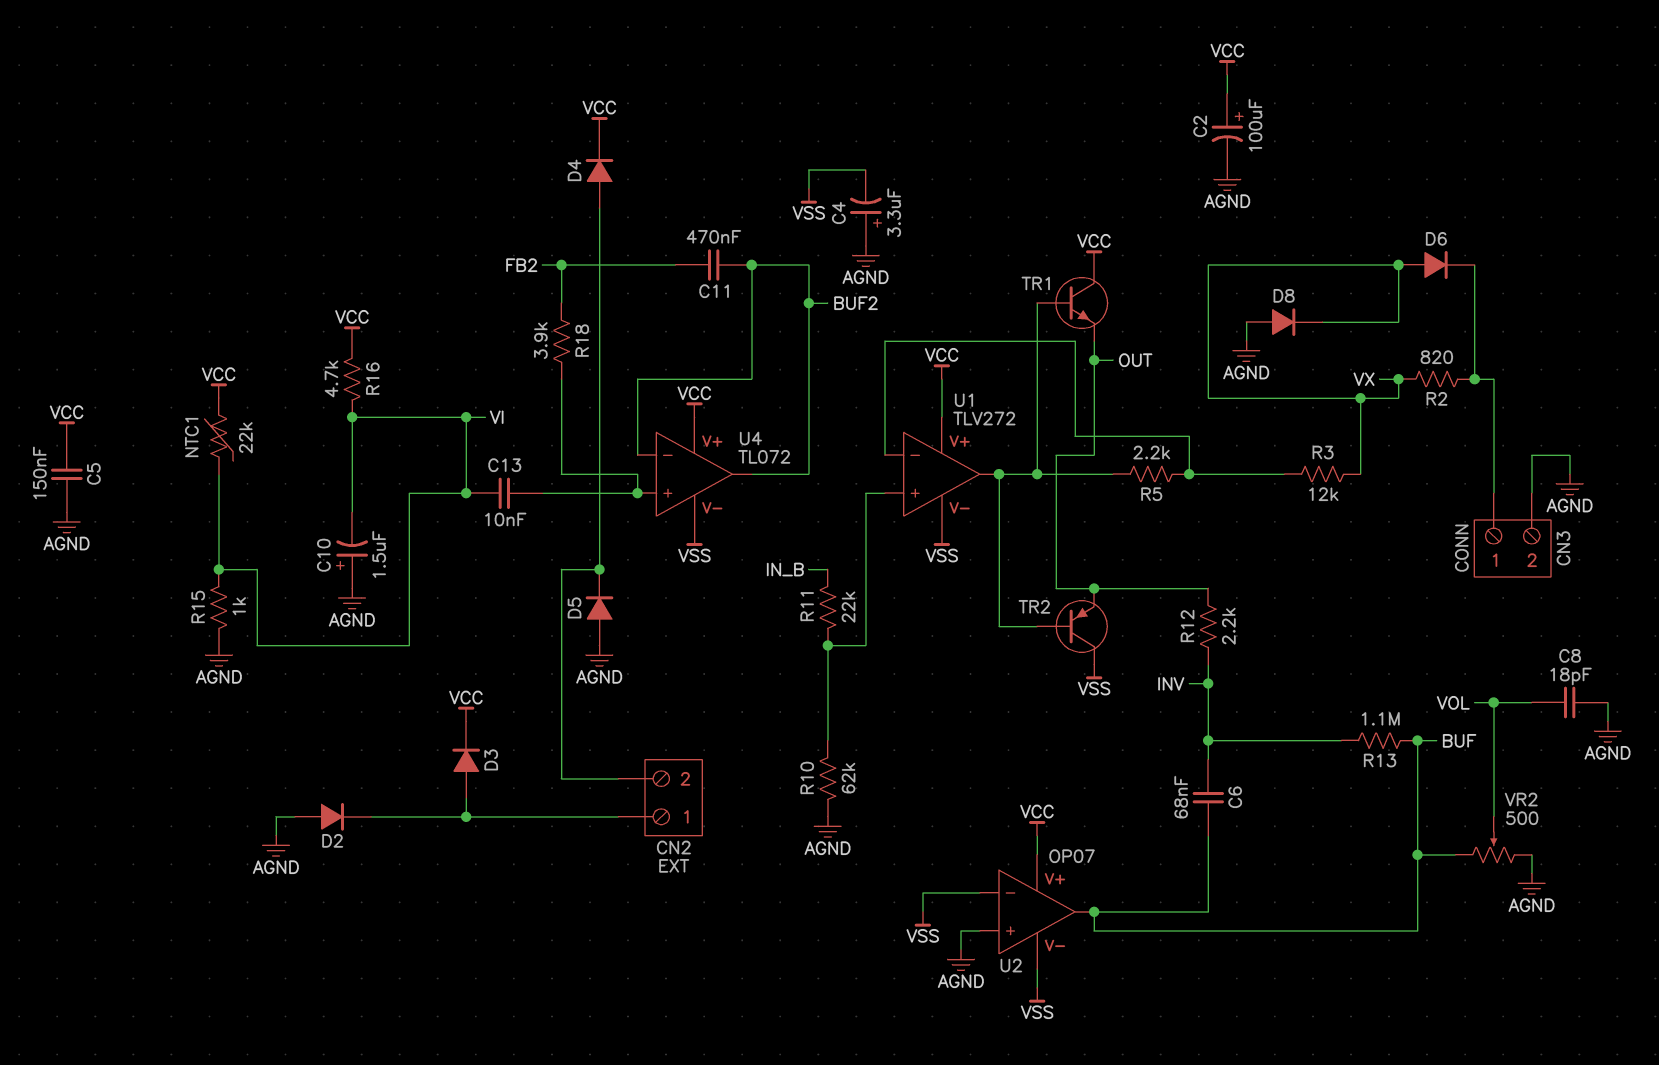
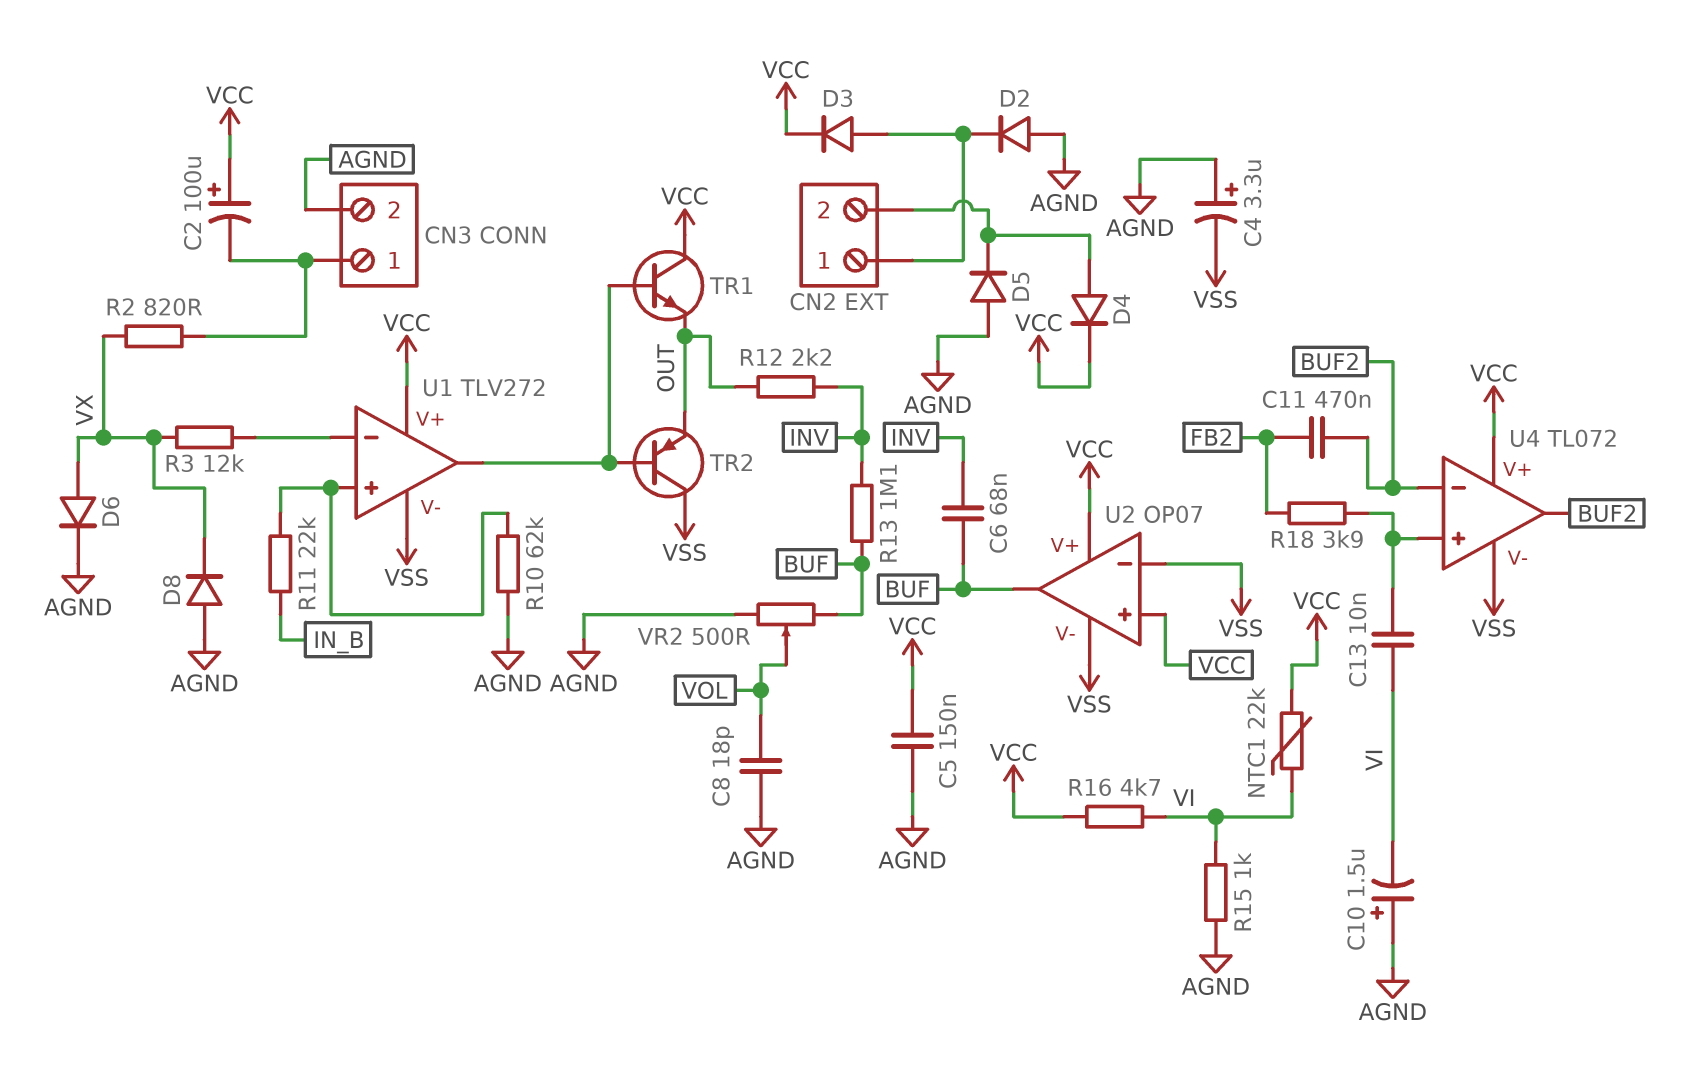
C2: 100uF (plus VCC, minus AGND) -> 100uF (plus VCC, minus CN3/1)
D6: diode (A VX, K CN3/1) -> diode (A VX, K AGND)
R5: 2.2k (U1/in-, U1/out) -> none
U2 pin in+: AGND -> VCC

